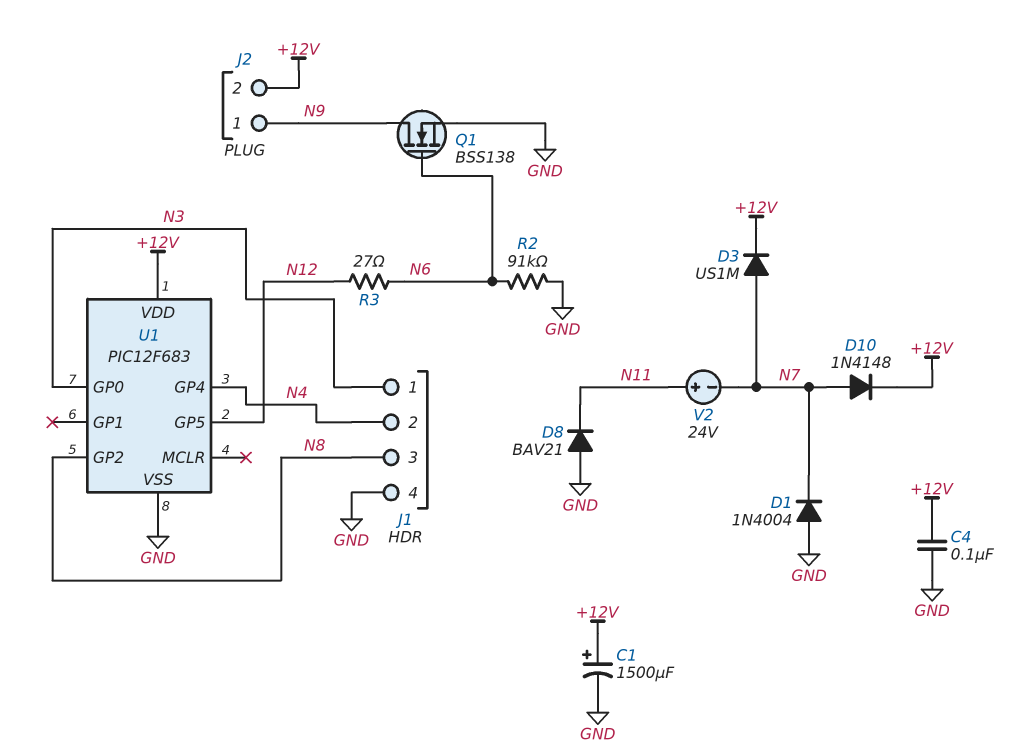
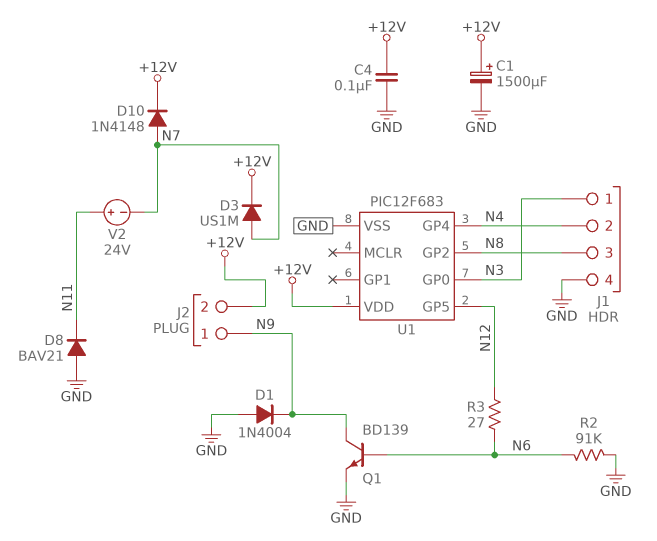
D1: diode 1N4004 (A GND, K N7) -> diode 1N4004 (A GND, K N9)
Q1: NMOS BSS138 (G N6, D N9, S GND) -> NPN BD139 (B N6, C N9, E GND)

